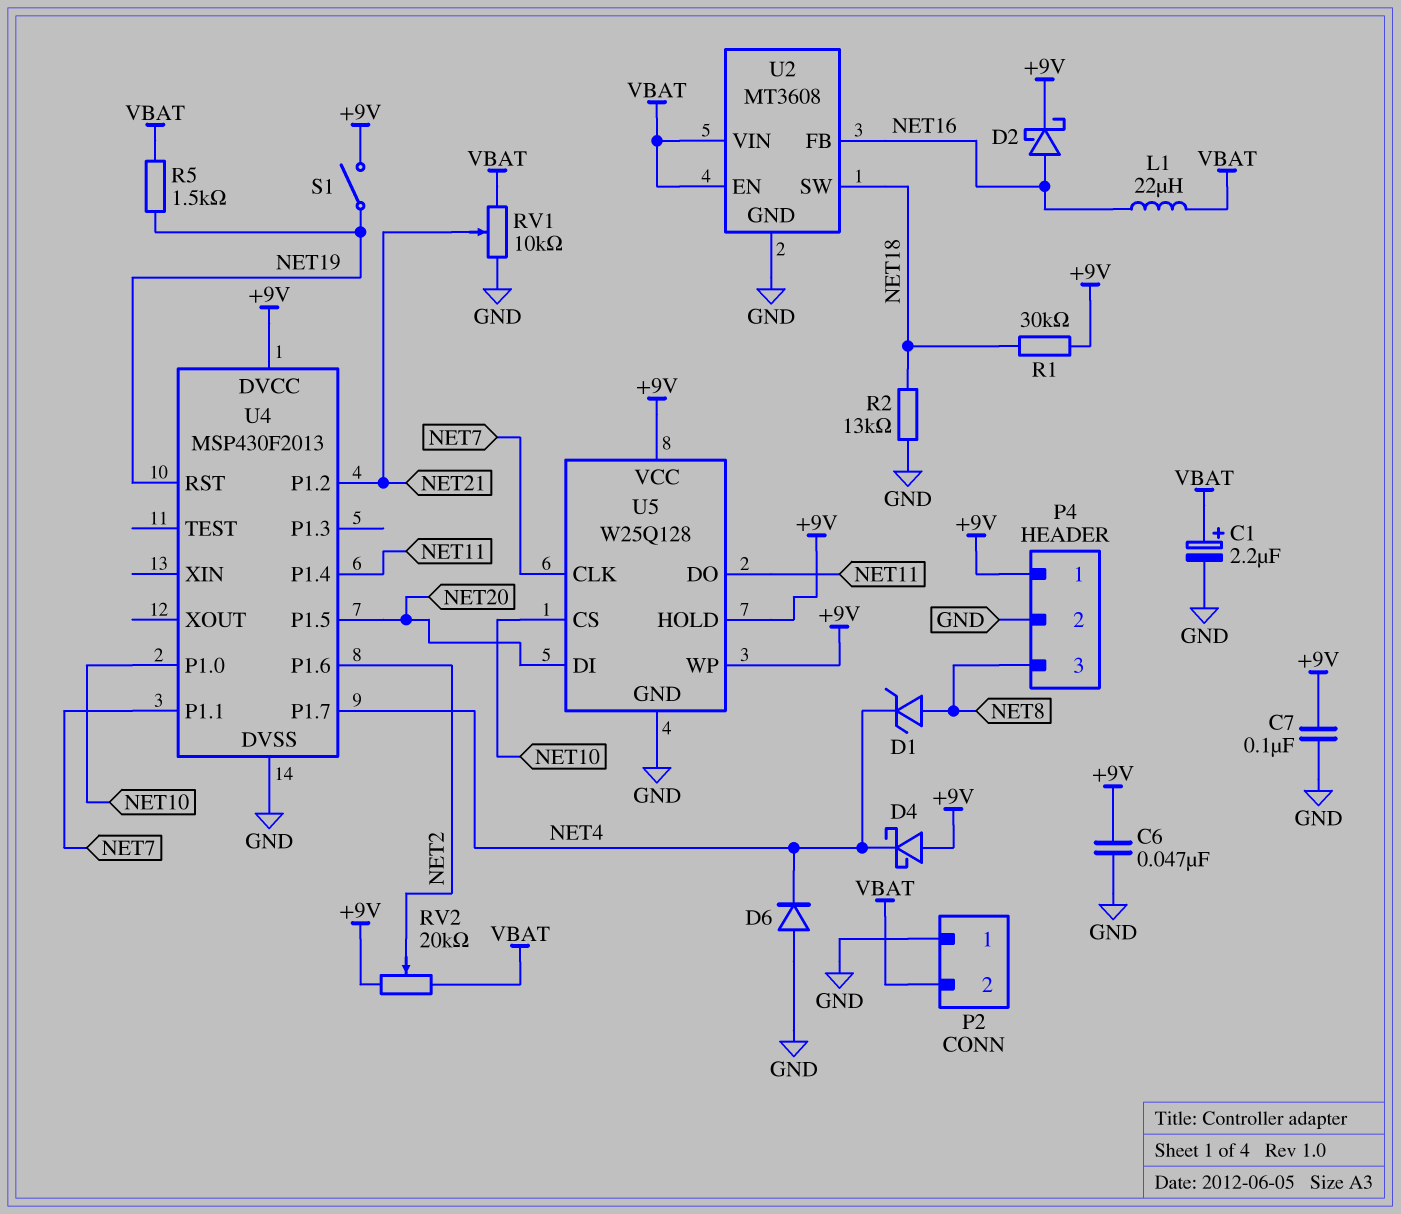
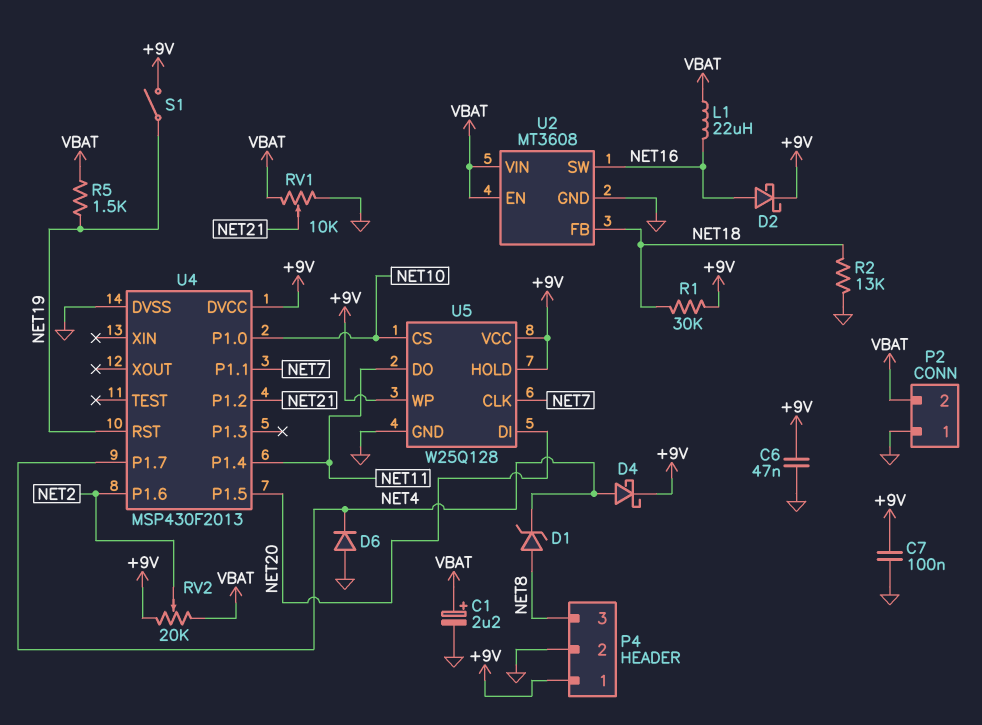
D4: schottky (A +9V, K NET4) -> schottky (A NET4, K +9V)
U2 pin FB: NET16 -> NET18
U2 pin SW: NET18 -> NET16

